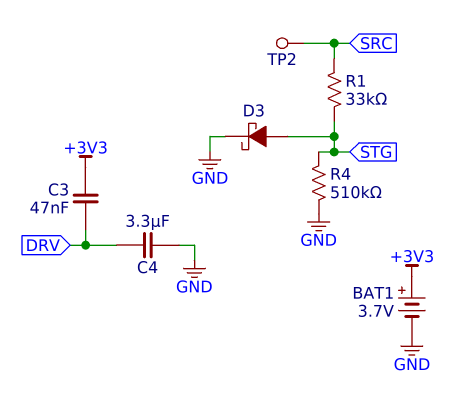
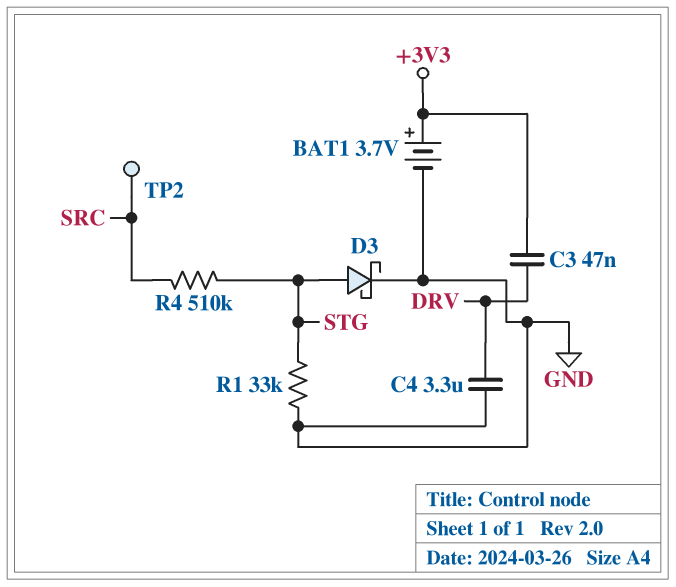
R1: 33k (SRC, STG) -> 33k (GND, STG)
R4: 510k (GND, STG) -> 510k (SRC, STG)

